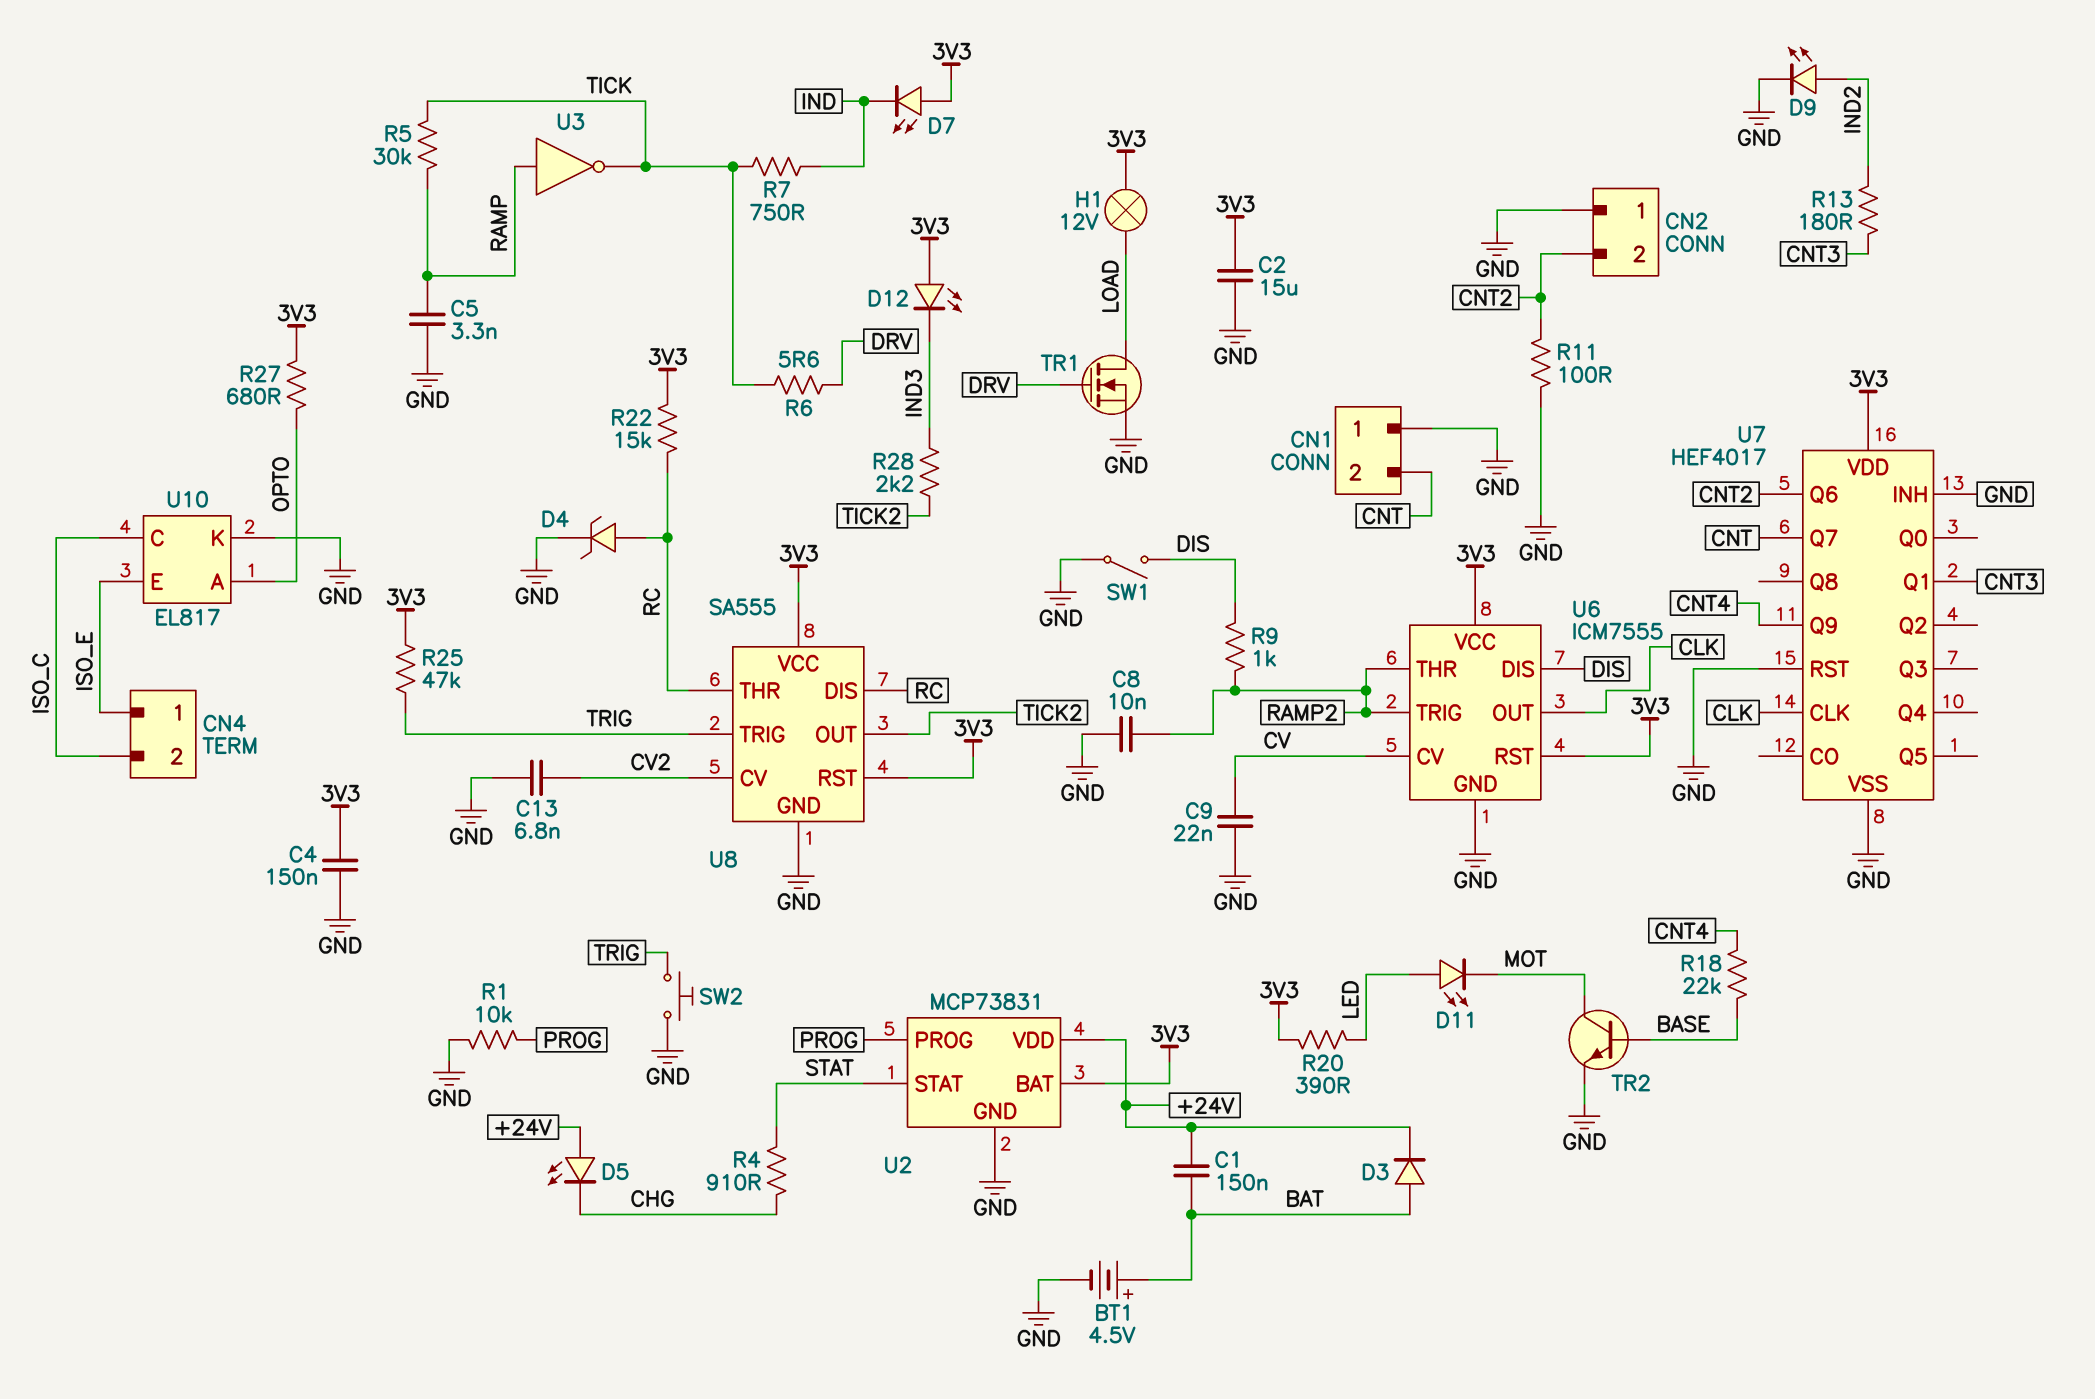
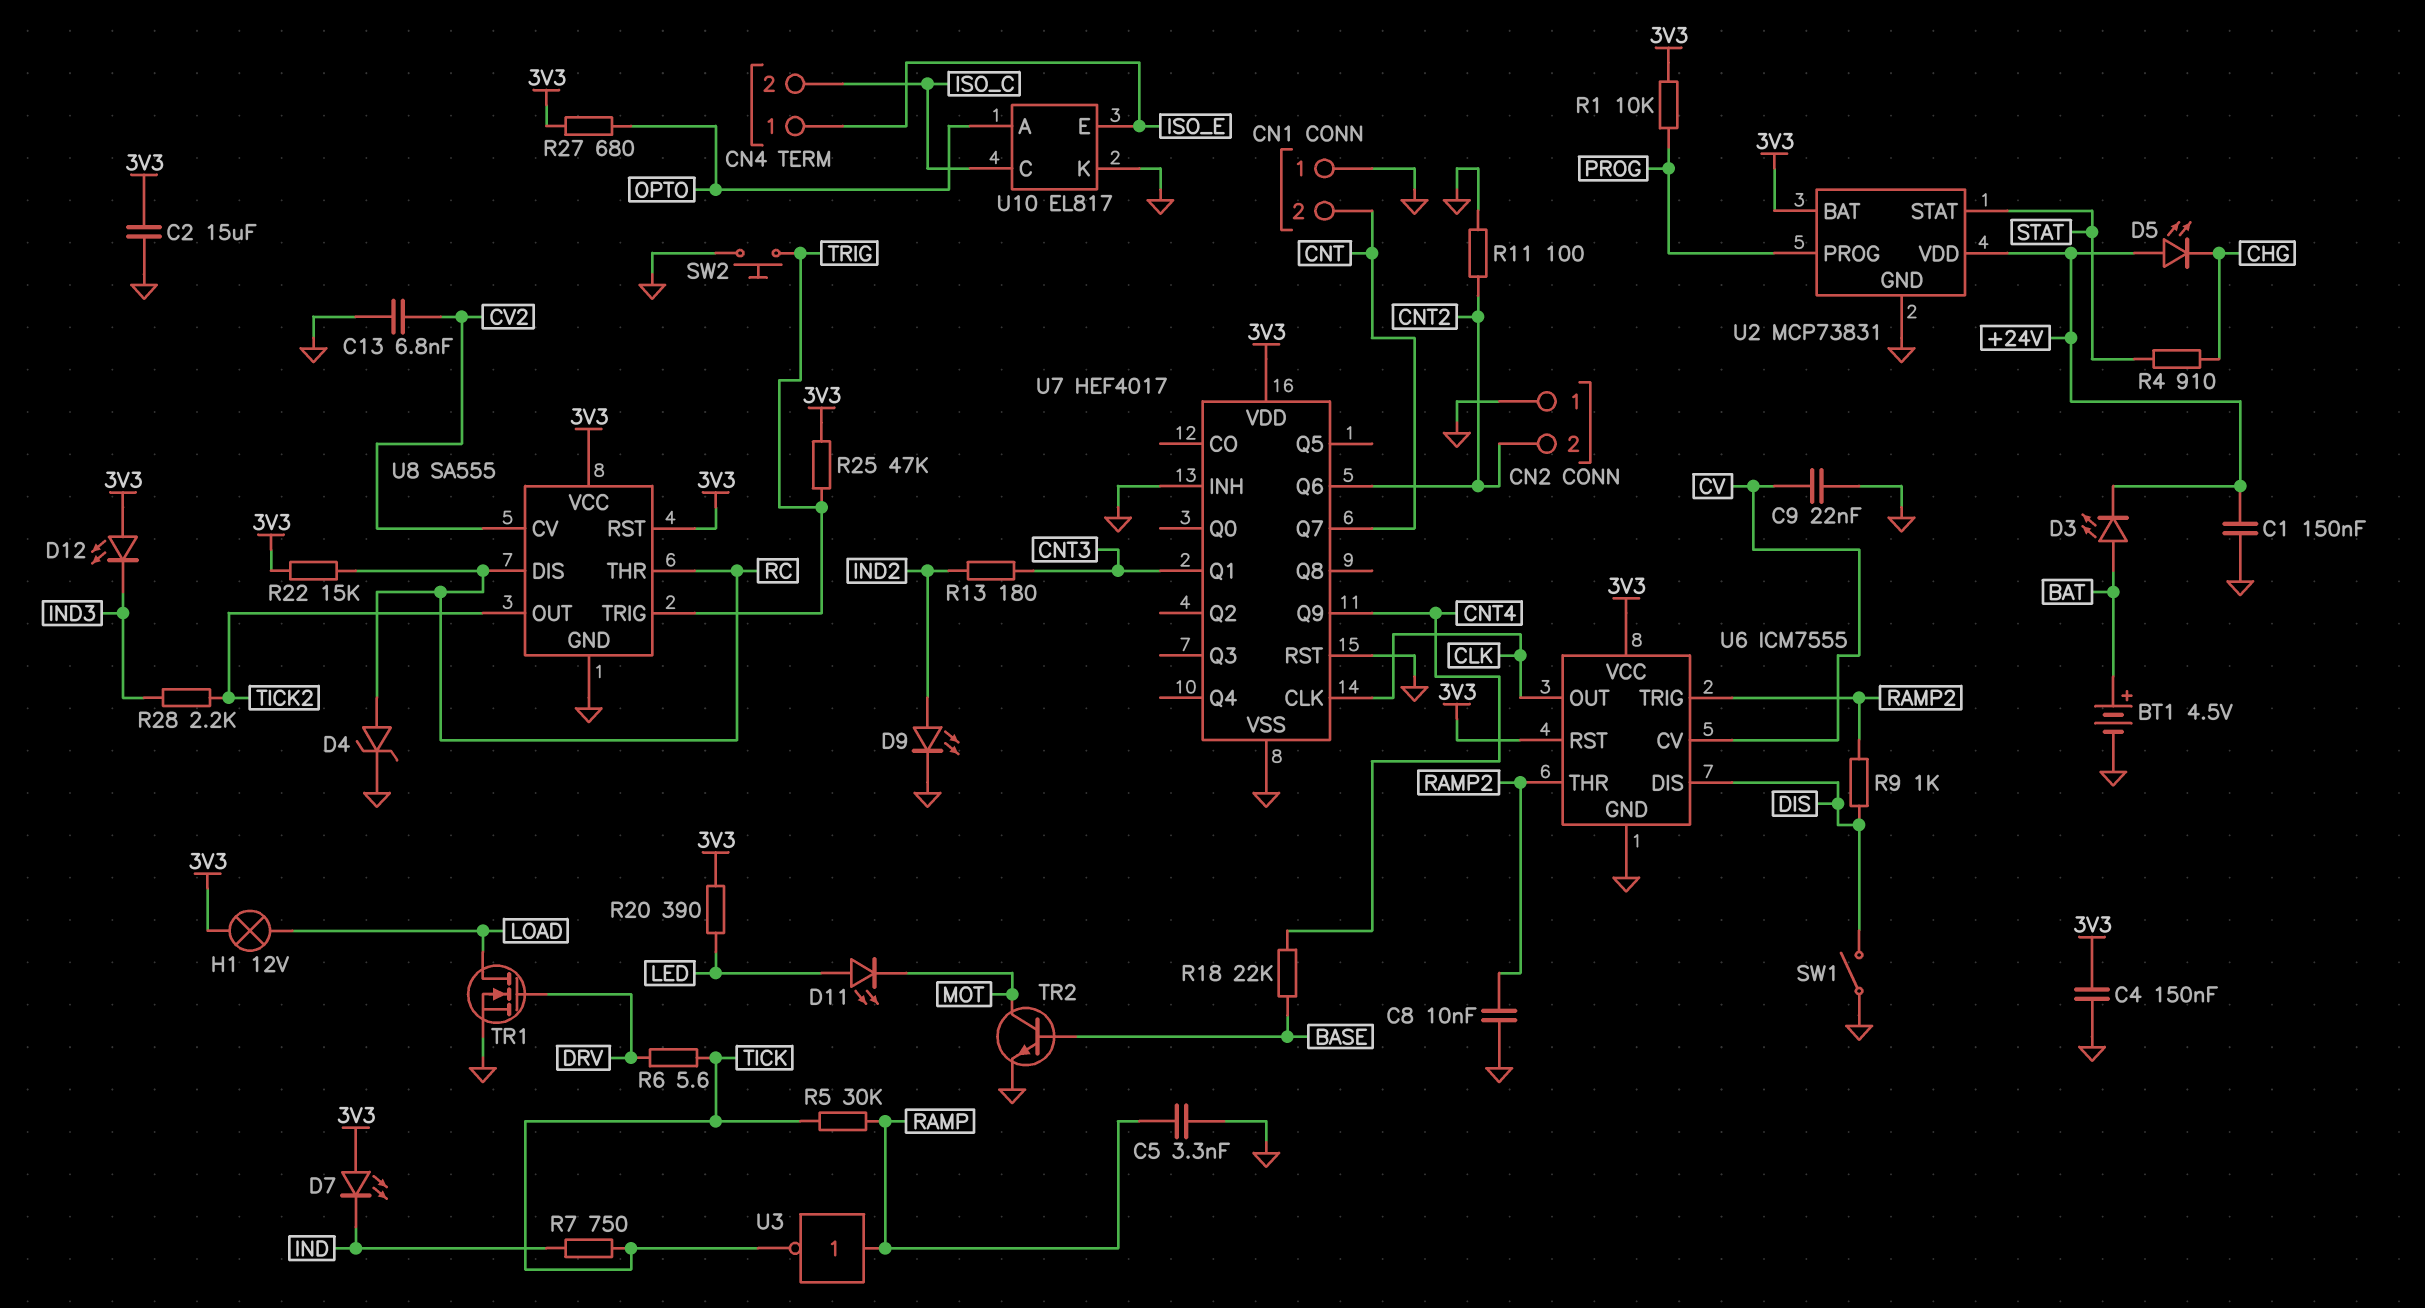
C1: 150nF (+24V, BAT) -> 150nF (+24V, GND)
D3: diode (A BAT, K +24V) -> LED (A BAT, K +24V)
R1: 10k (GND, PROG) -> 10k (3V3, PROG)

